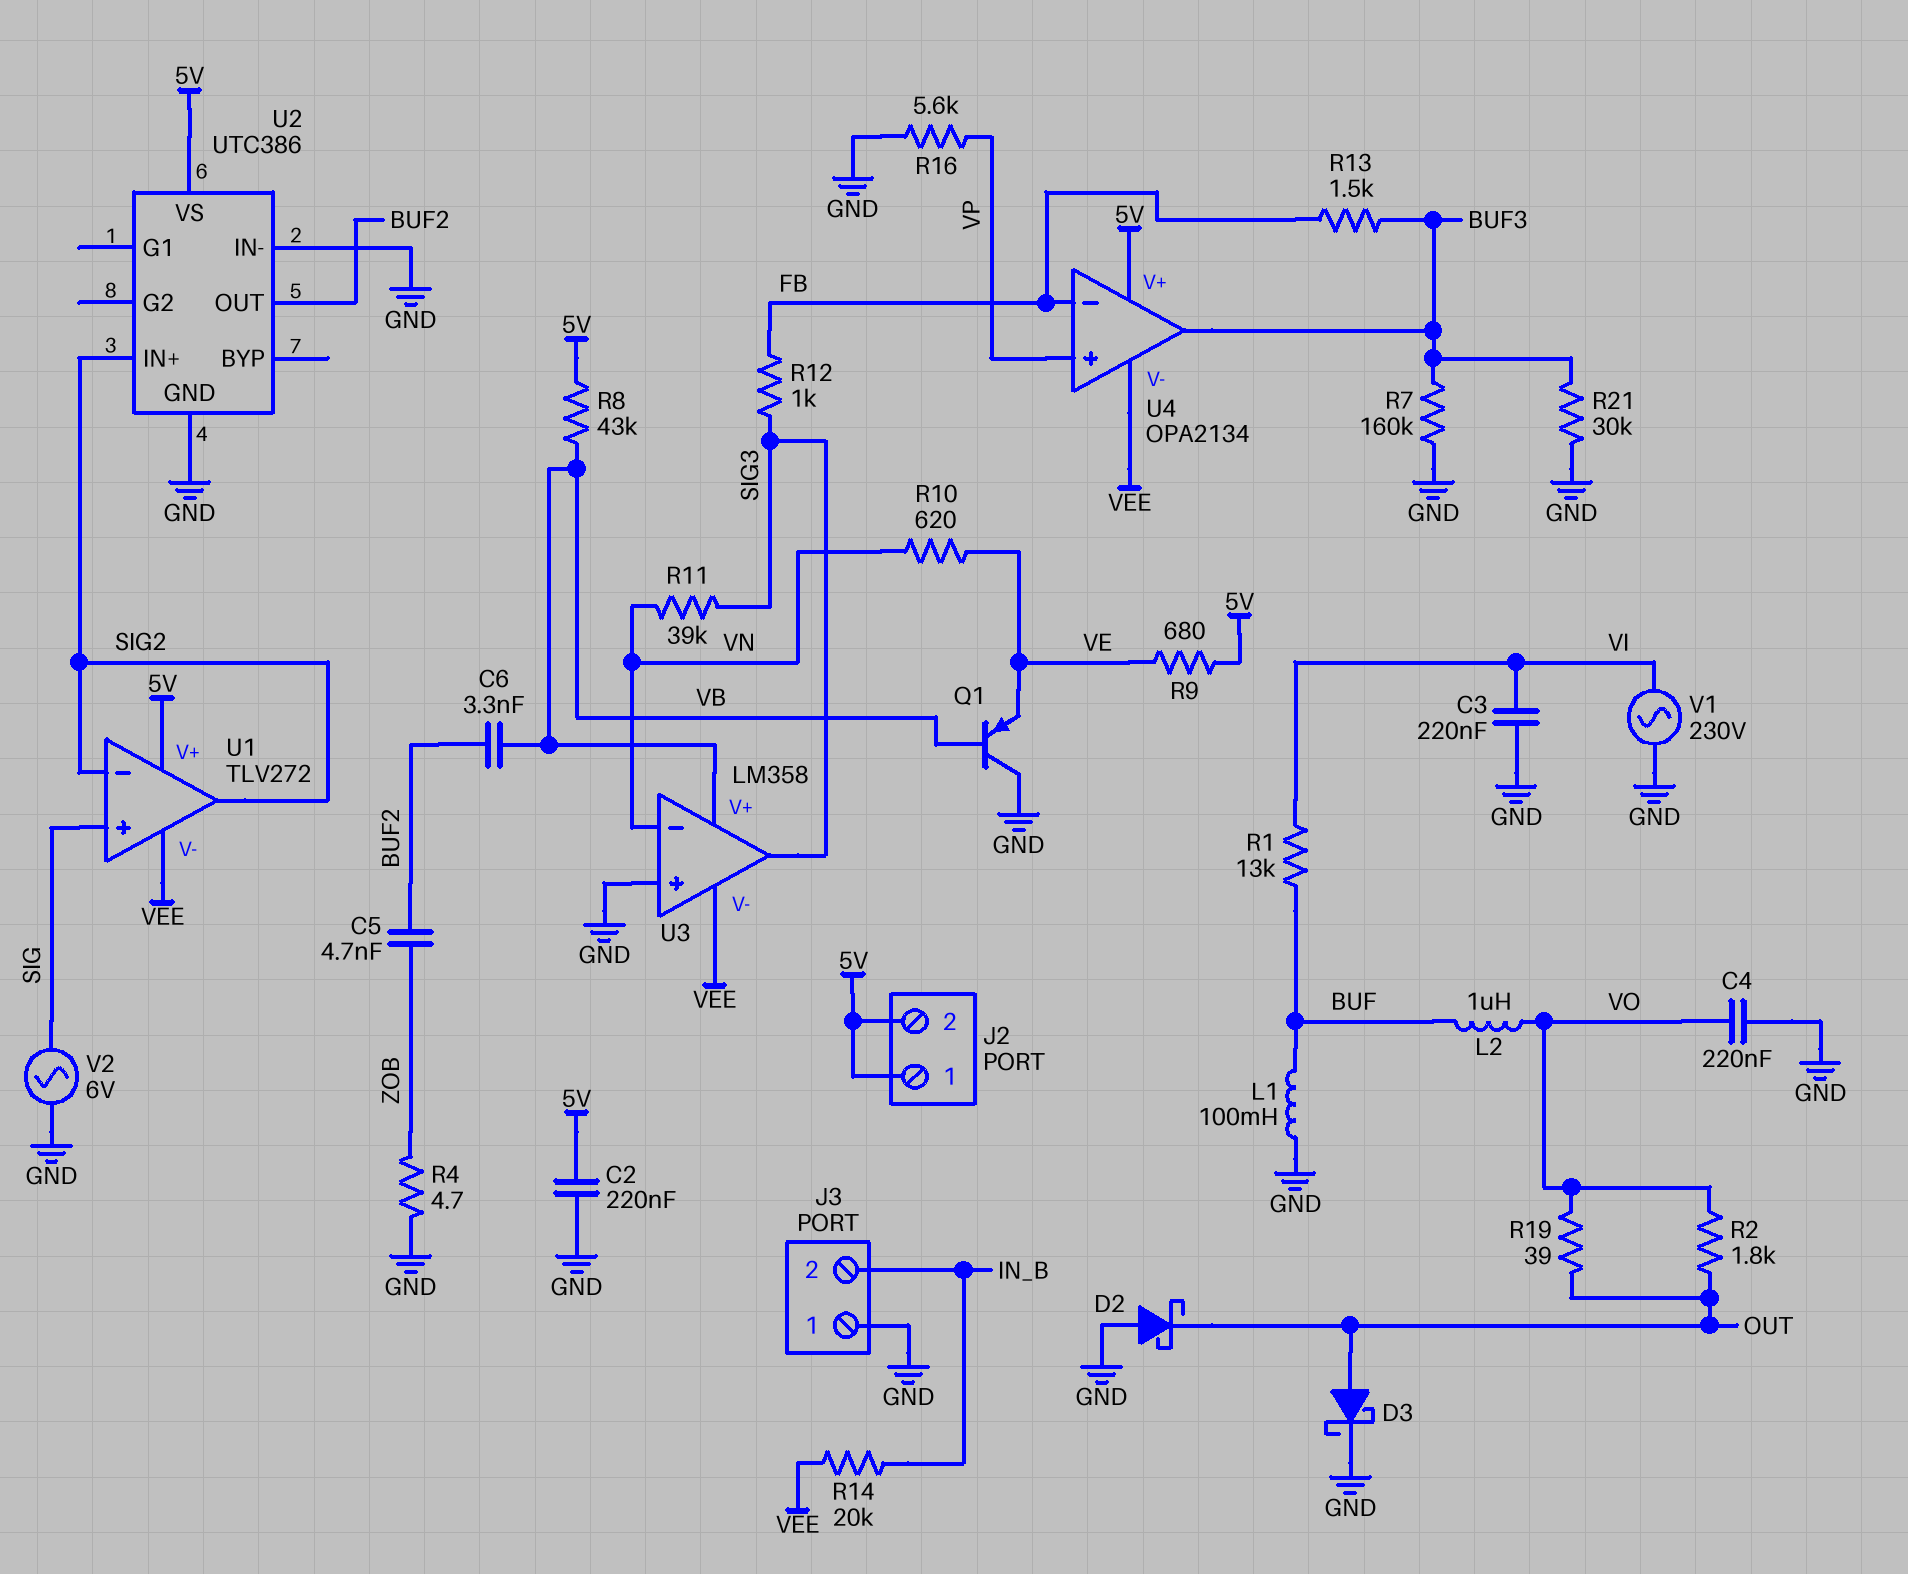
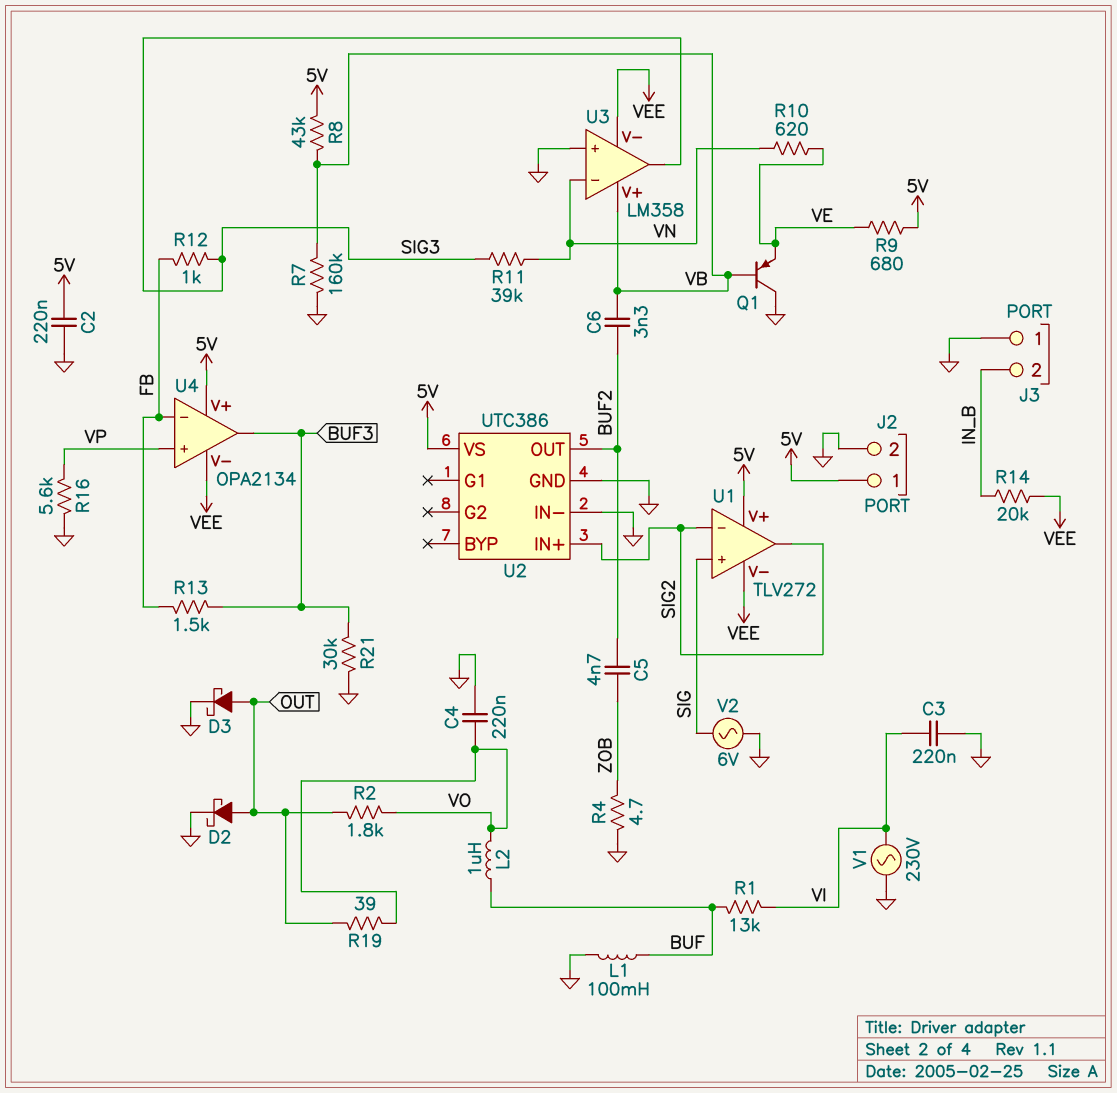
D2: schottky (A GND, K OUT) -> schottky (A OUT, K GND)
J2 pin 2: 5V -> GND
R7: 160k (BUF3, GND) -> 160k (GND, VB)

